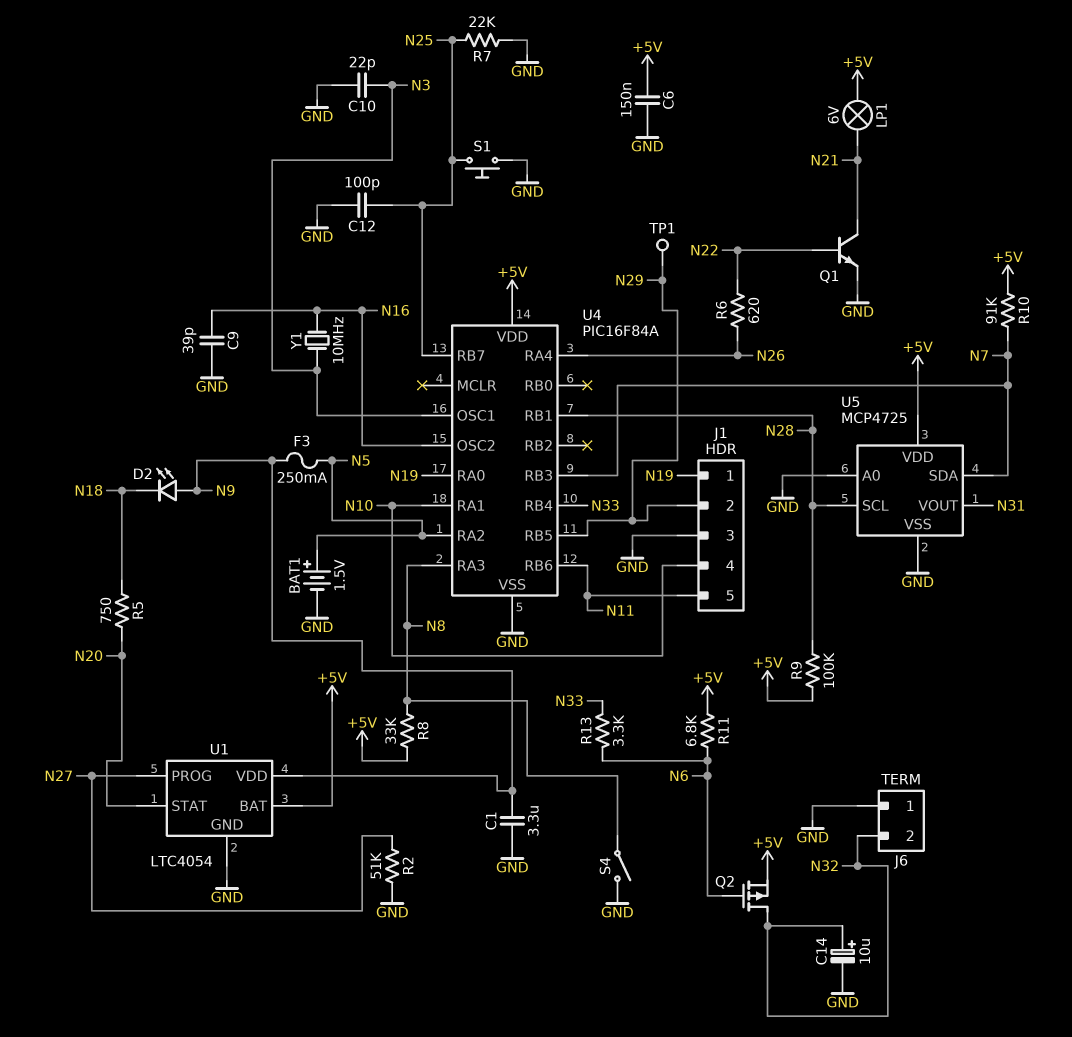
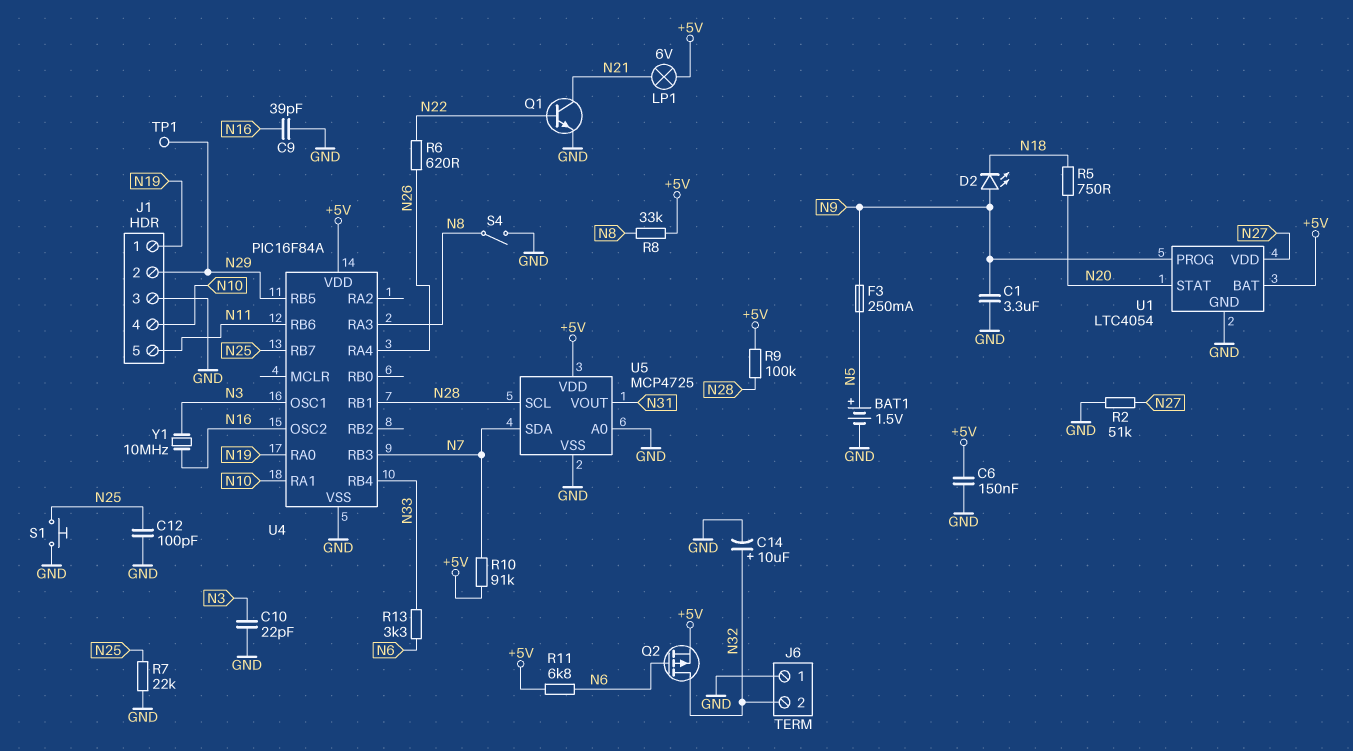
U1 pin PROG: N27 -> N9
U1 pin VDD: N9 -> N27
U4 pin RA2: N5 -> none

